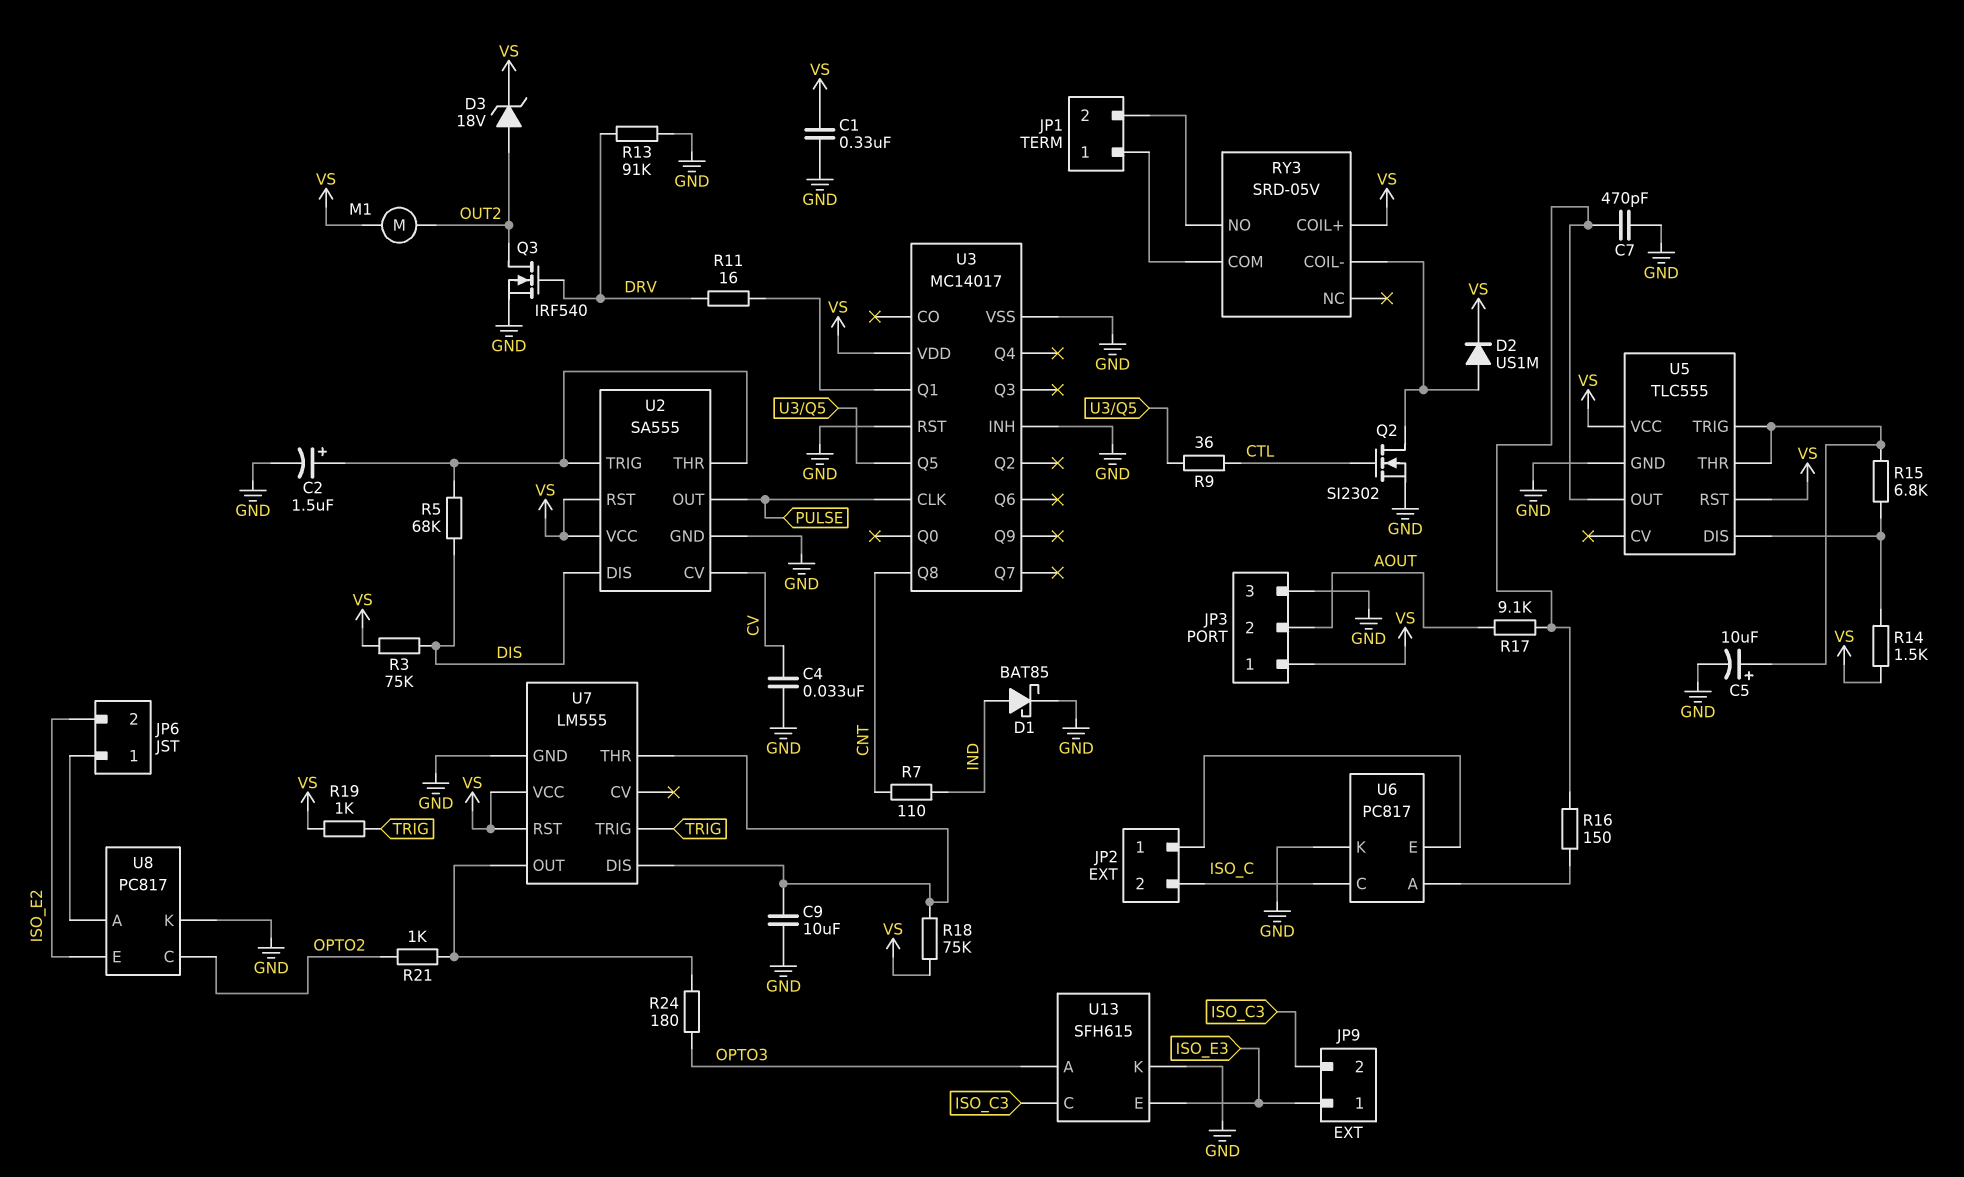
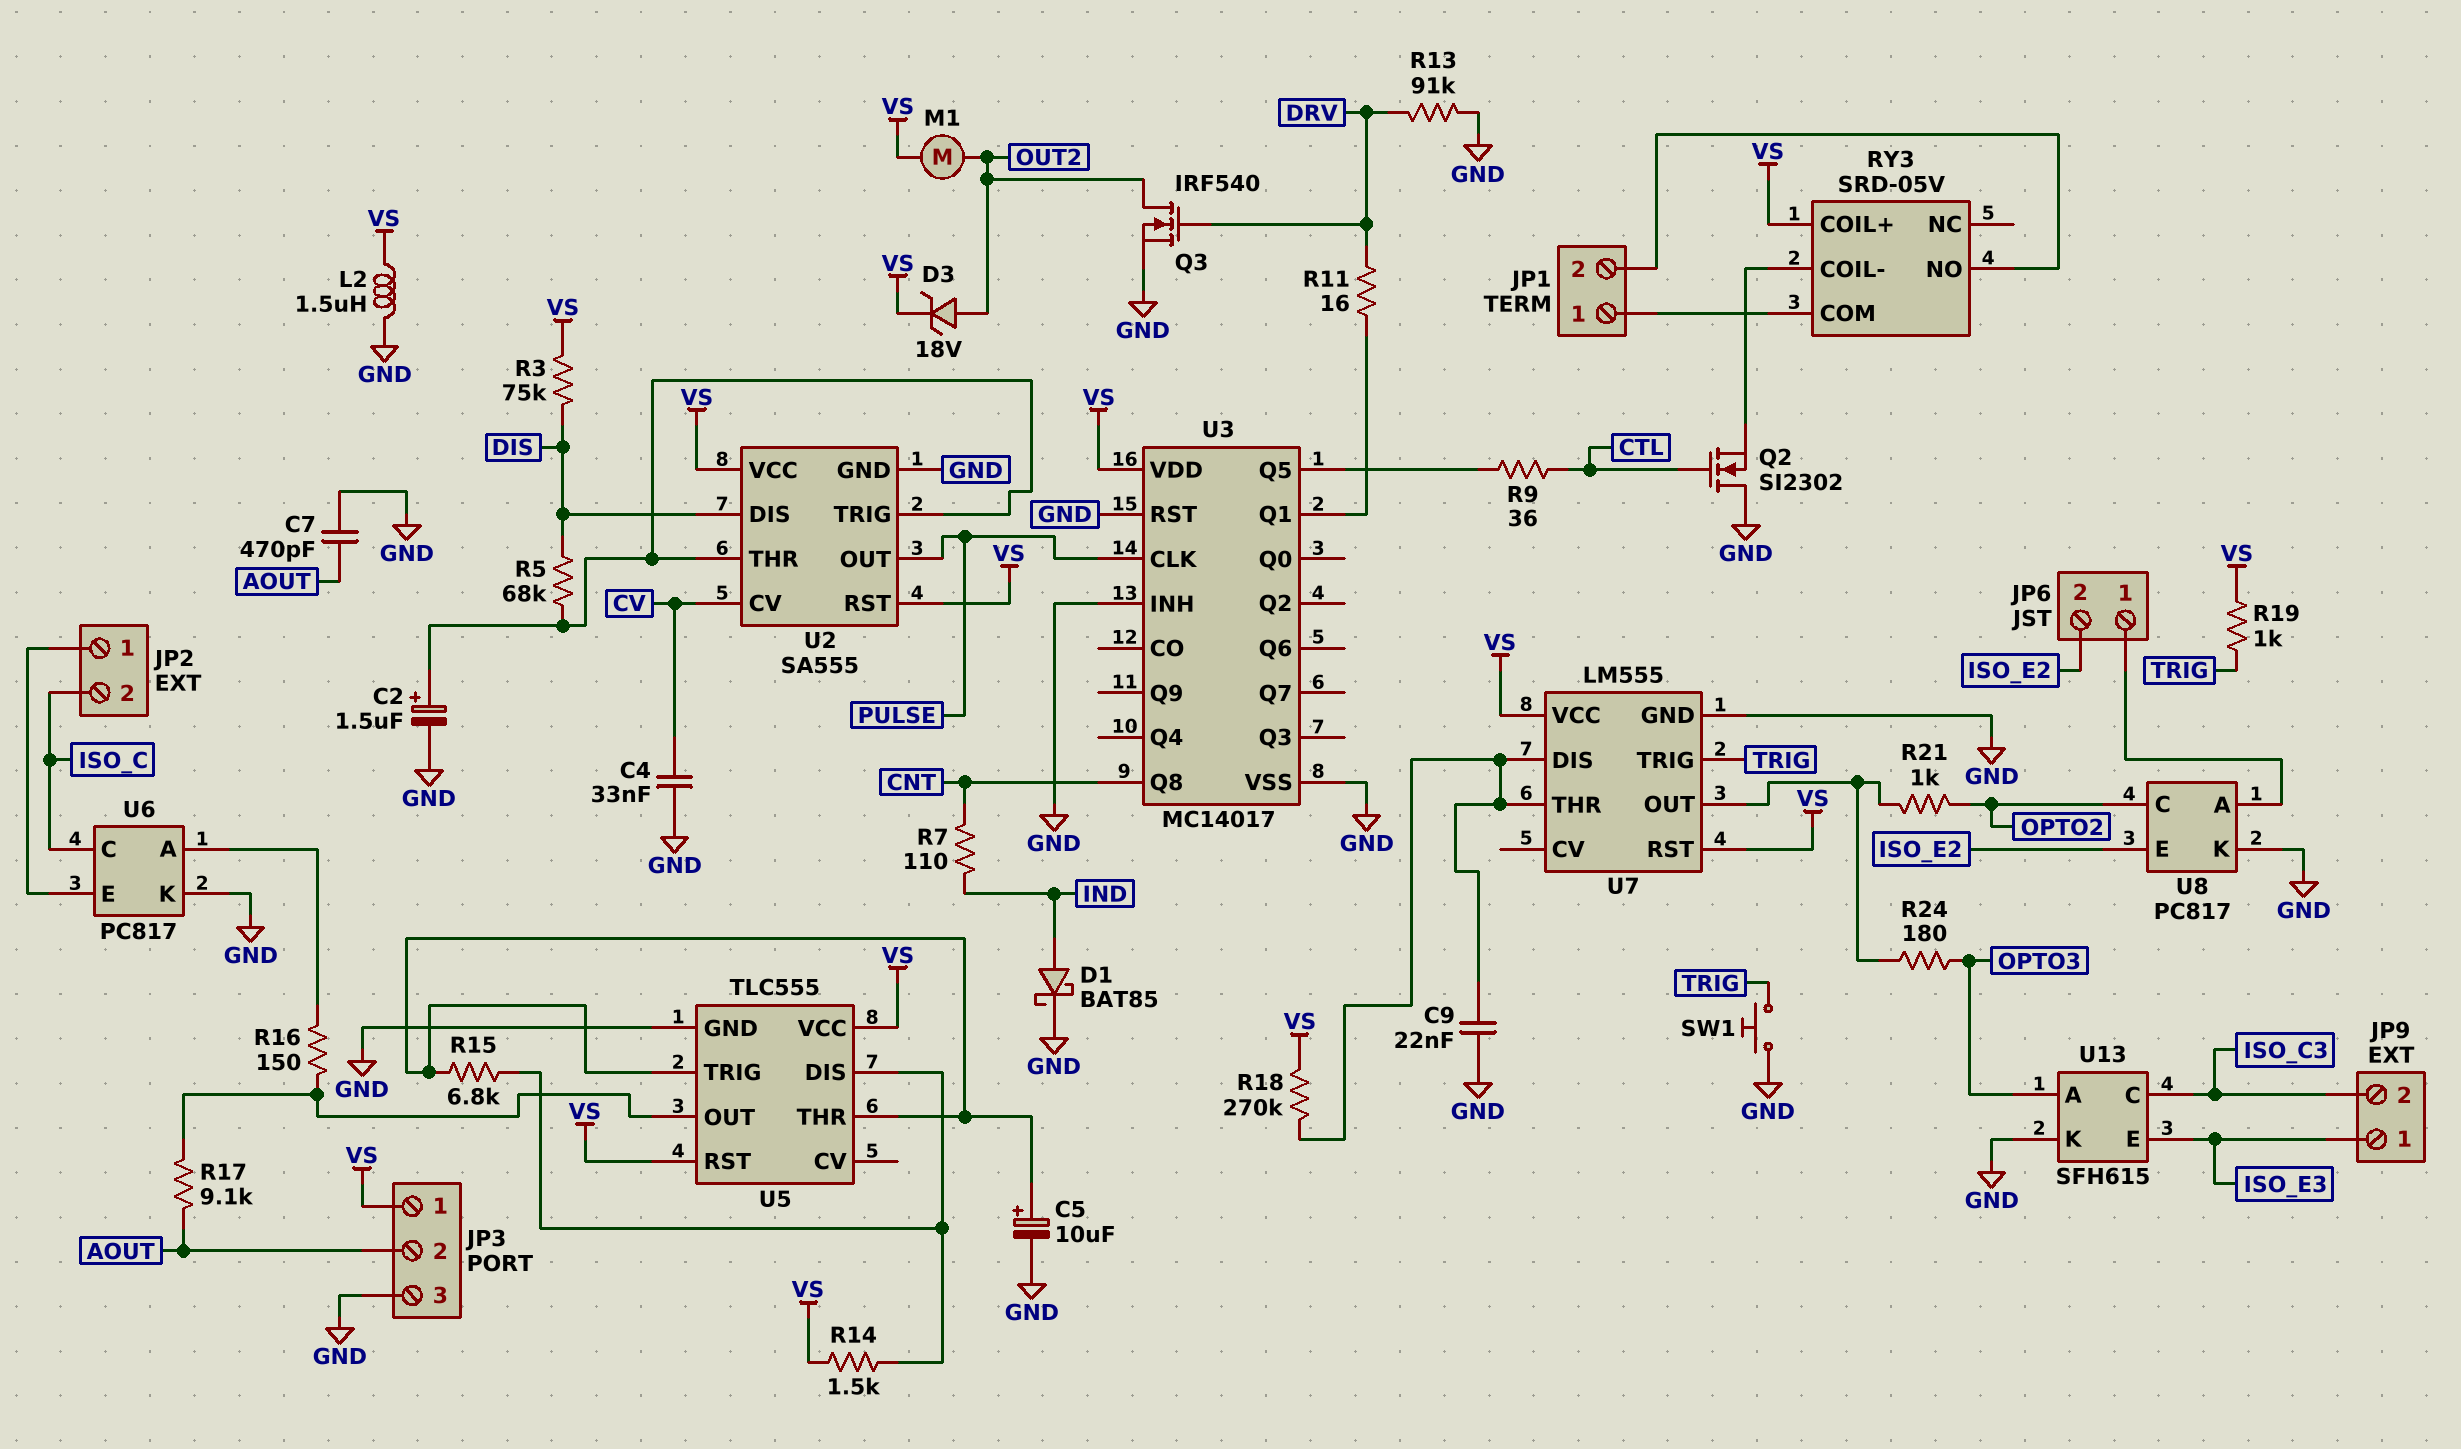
C1: 330nF (GND, VS) -> none
C7: 470pF (GND, U5/OUT) -> 470pF (AOUT, GND)
C9: 10uF (GND, U7/DIS) -> 22nF (GND, U7/DIS)
D2: diode US1M (A RY3/COIL-, K VS) -> none
L2: none -> 1.5uH (GND, VS)
Q2: NMOS SI2302 (G CTL, D RY3/COIL-, S GND) -> NMOS SI2302 (G CTL, D GND, S RY3/COIL-)
R18: 75k (U7/DIS, VS) -> 270k (U7/DIS, VS)
SW1: none -> button (GND, TRIG)

